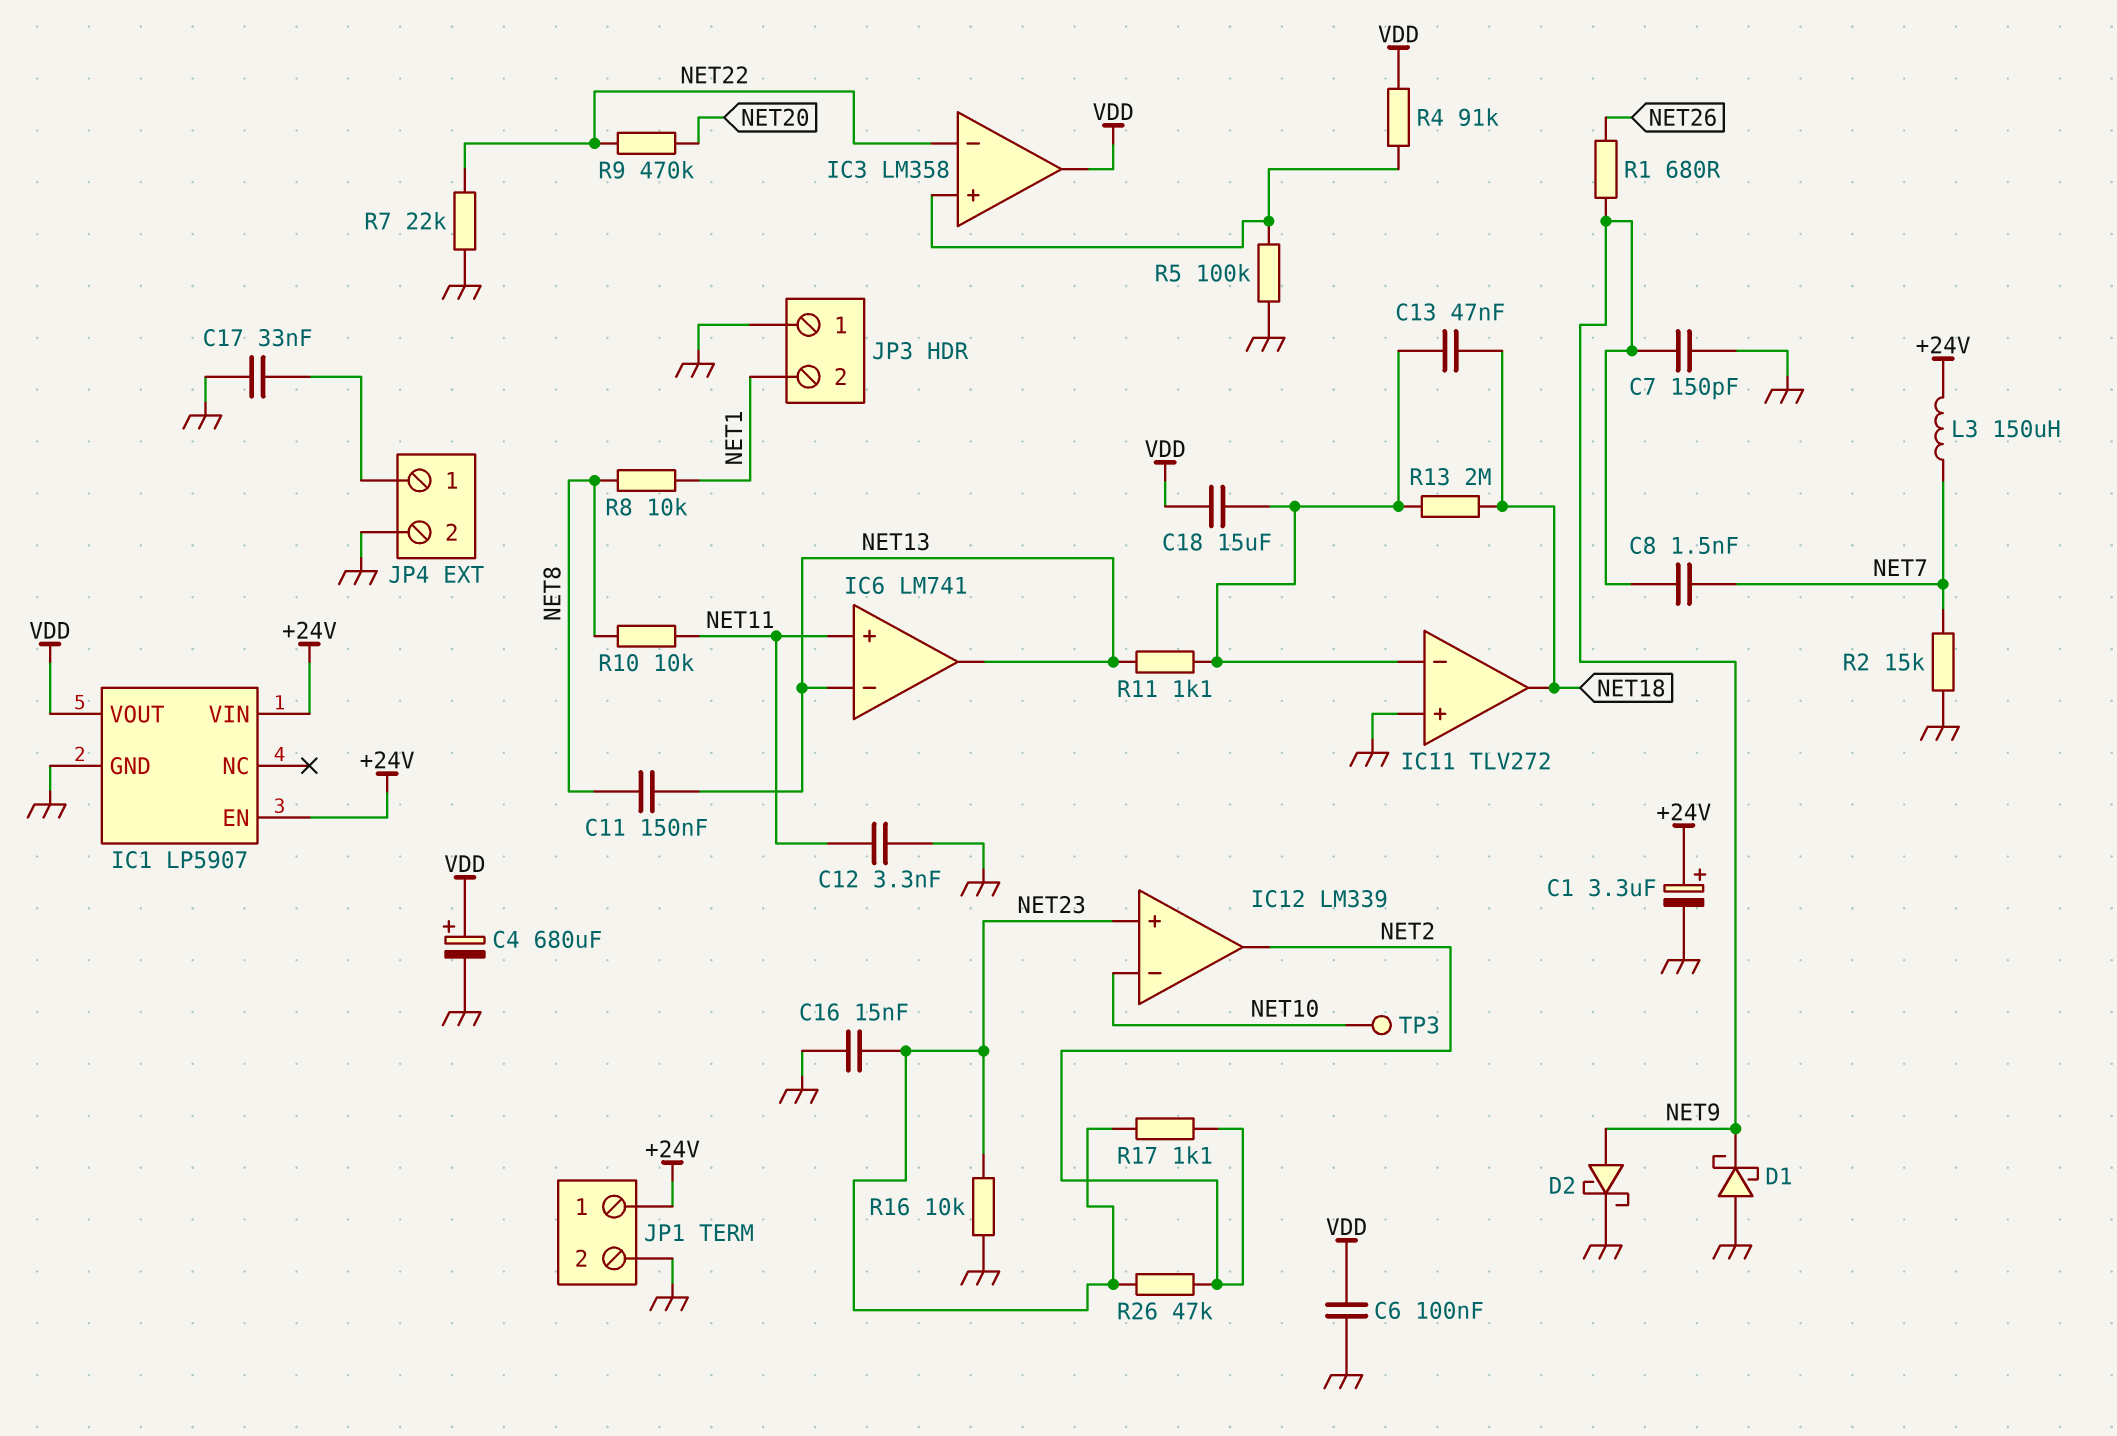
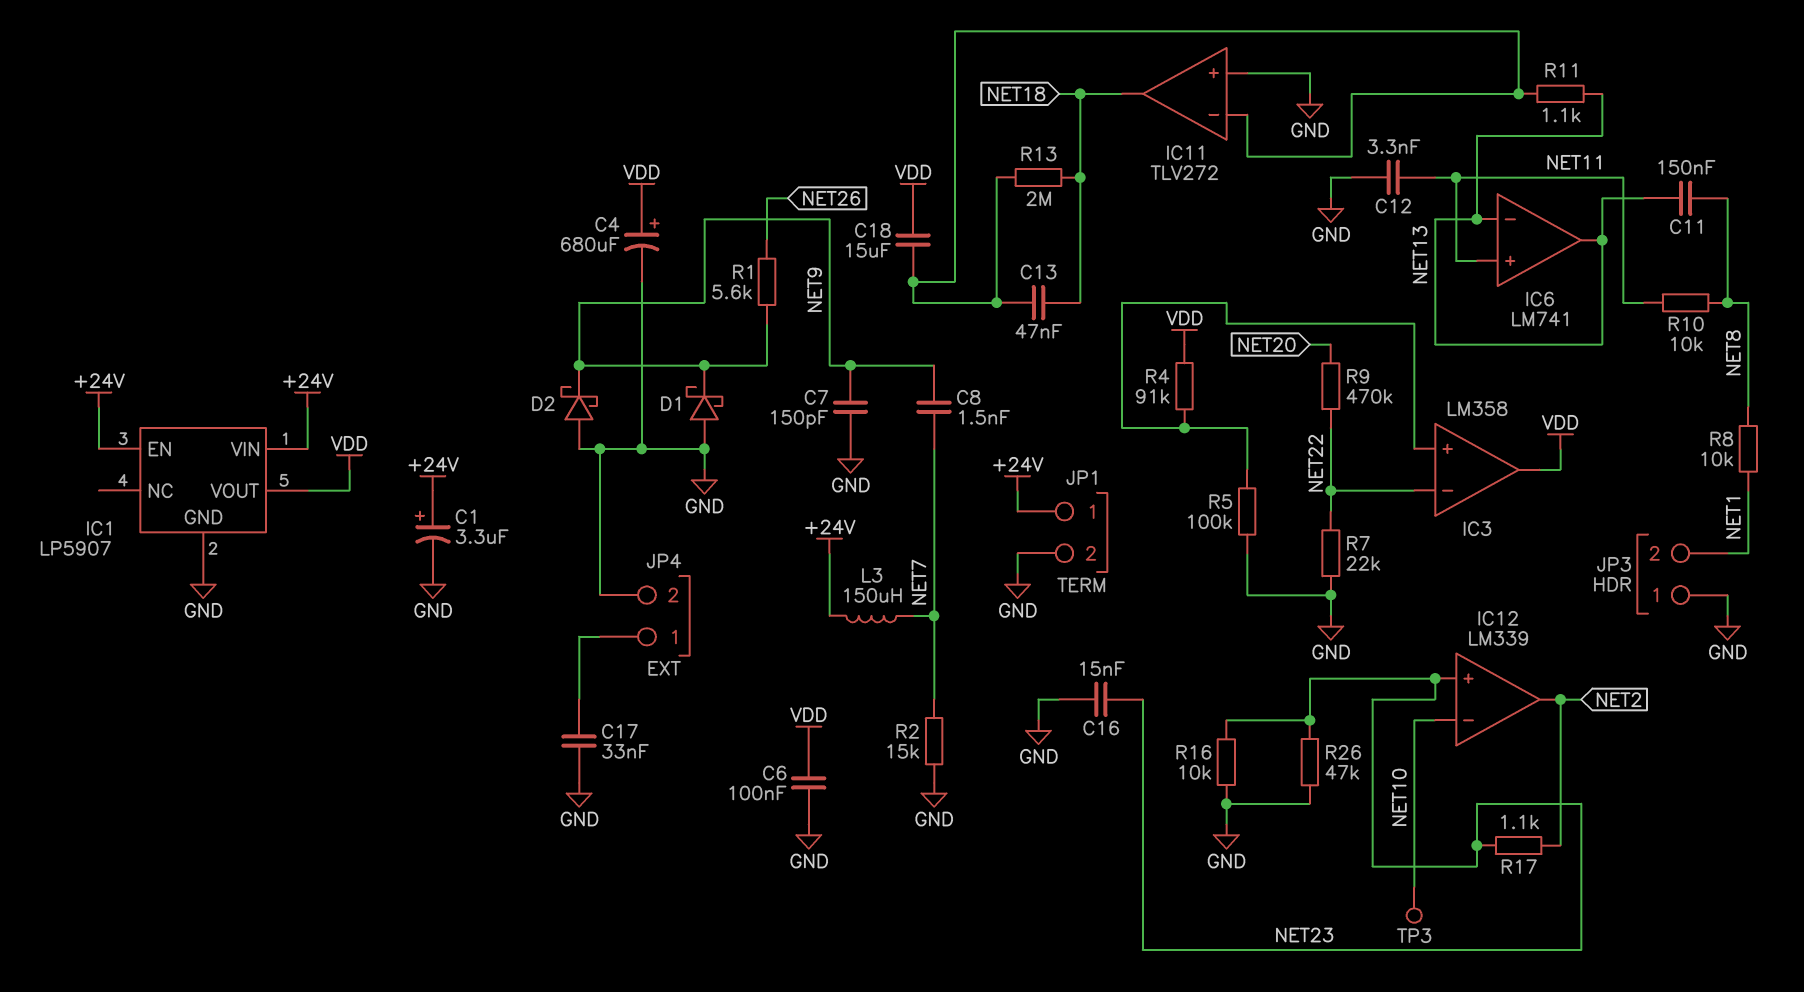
D2: schottky (A NET9, K GND) -> schottky (A GND, K NET9)
R1: 680 (NET9, NET26) -> 5.6k (NET9, NET26)
R26: 47k (NET2, NET23) -> 47k (GND, NET23)

